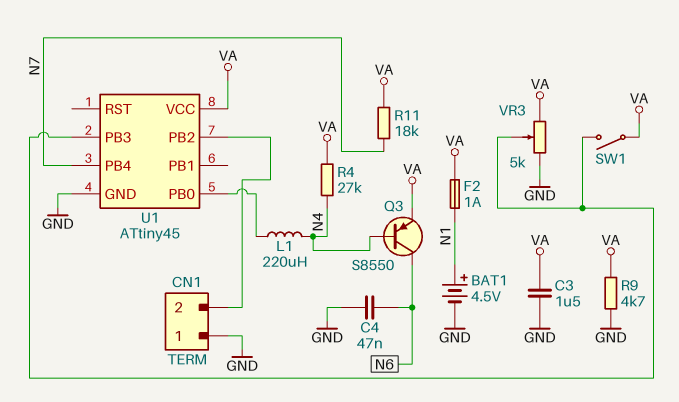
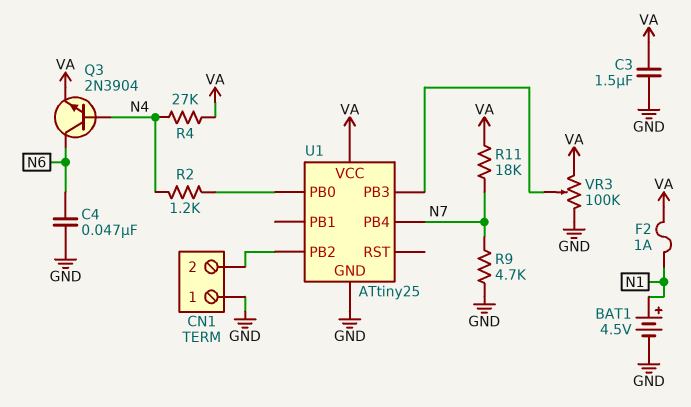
L1: 220uH (N4, U1/PB0) -> none
Q3: PNP S8550 (B N4, C N6, E VA) -> NPN 2N3904 (B N4, C N6, E VA)
R2: none -> 1.2k (N4, U1/PB0)
R9: 4.7k (GND, VA) -> 4.7k (GND, N7)
SW1: switch (U1/PB3, VA) -> none
U1: ATtiny45 -> ATtiny25
VR3: 5k (GND, VA, wiper U1/PB3) -> 100k (GND, VA, wiper U1/PB3)

